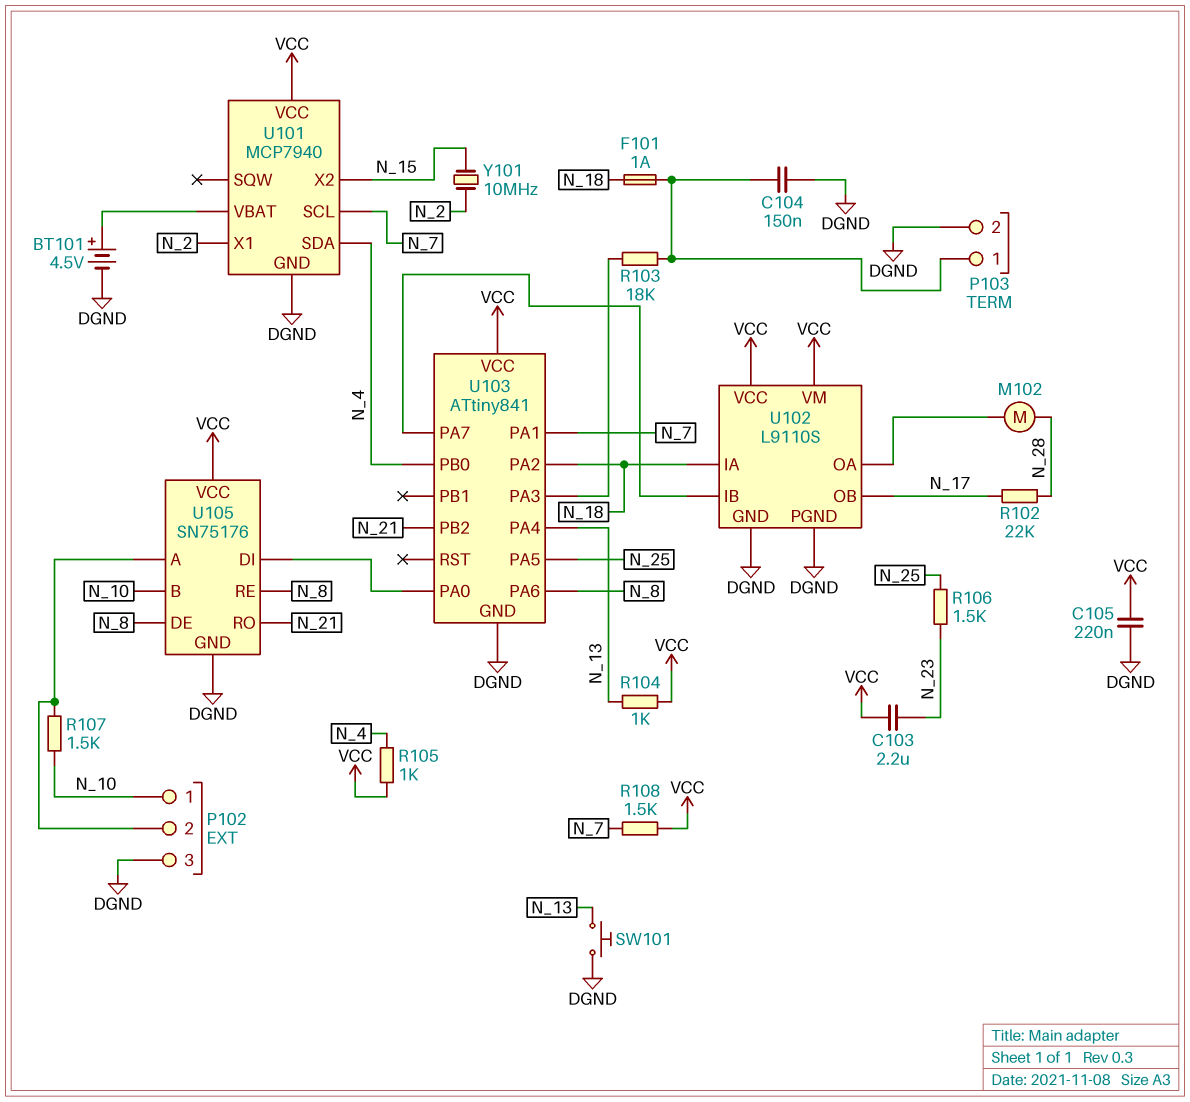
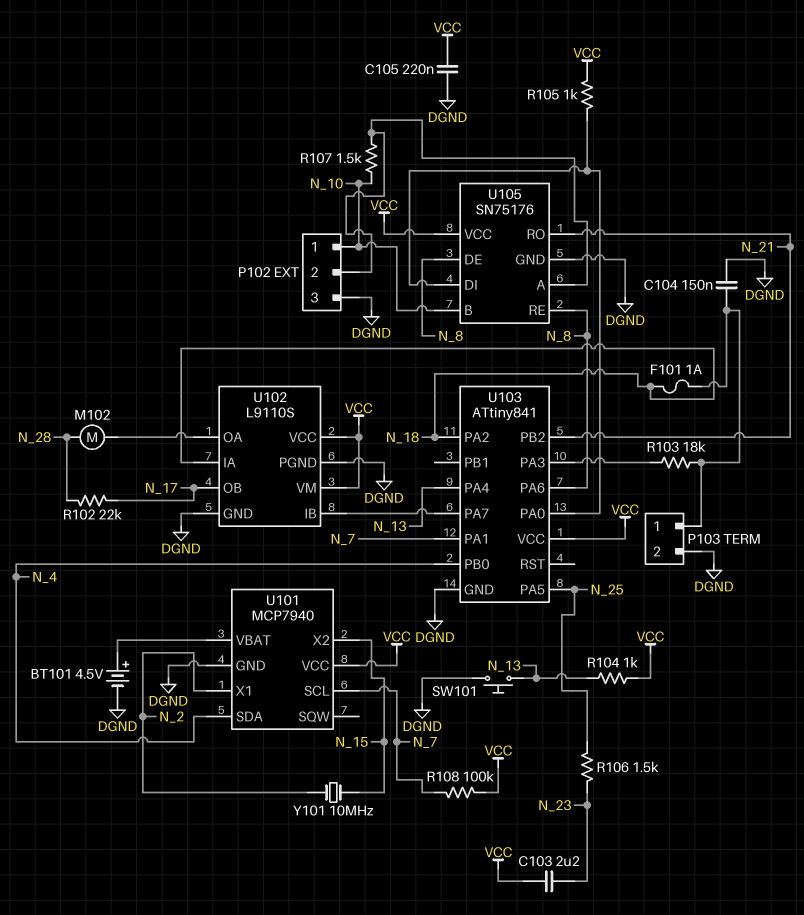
R105: 1k (N_4, VCC) -> 1k (U103/PA0, VCC)
R108: 1.5k (N_7, VCC) -> 100k (N_7, VCC)

